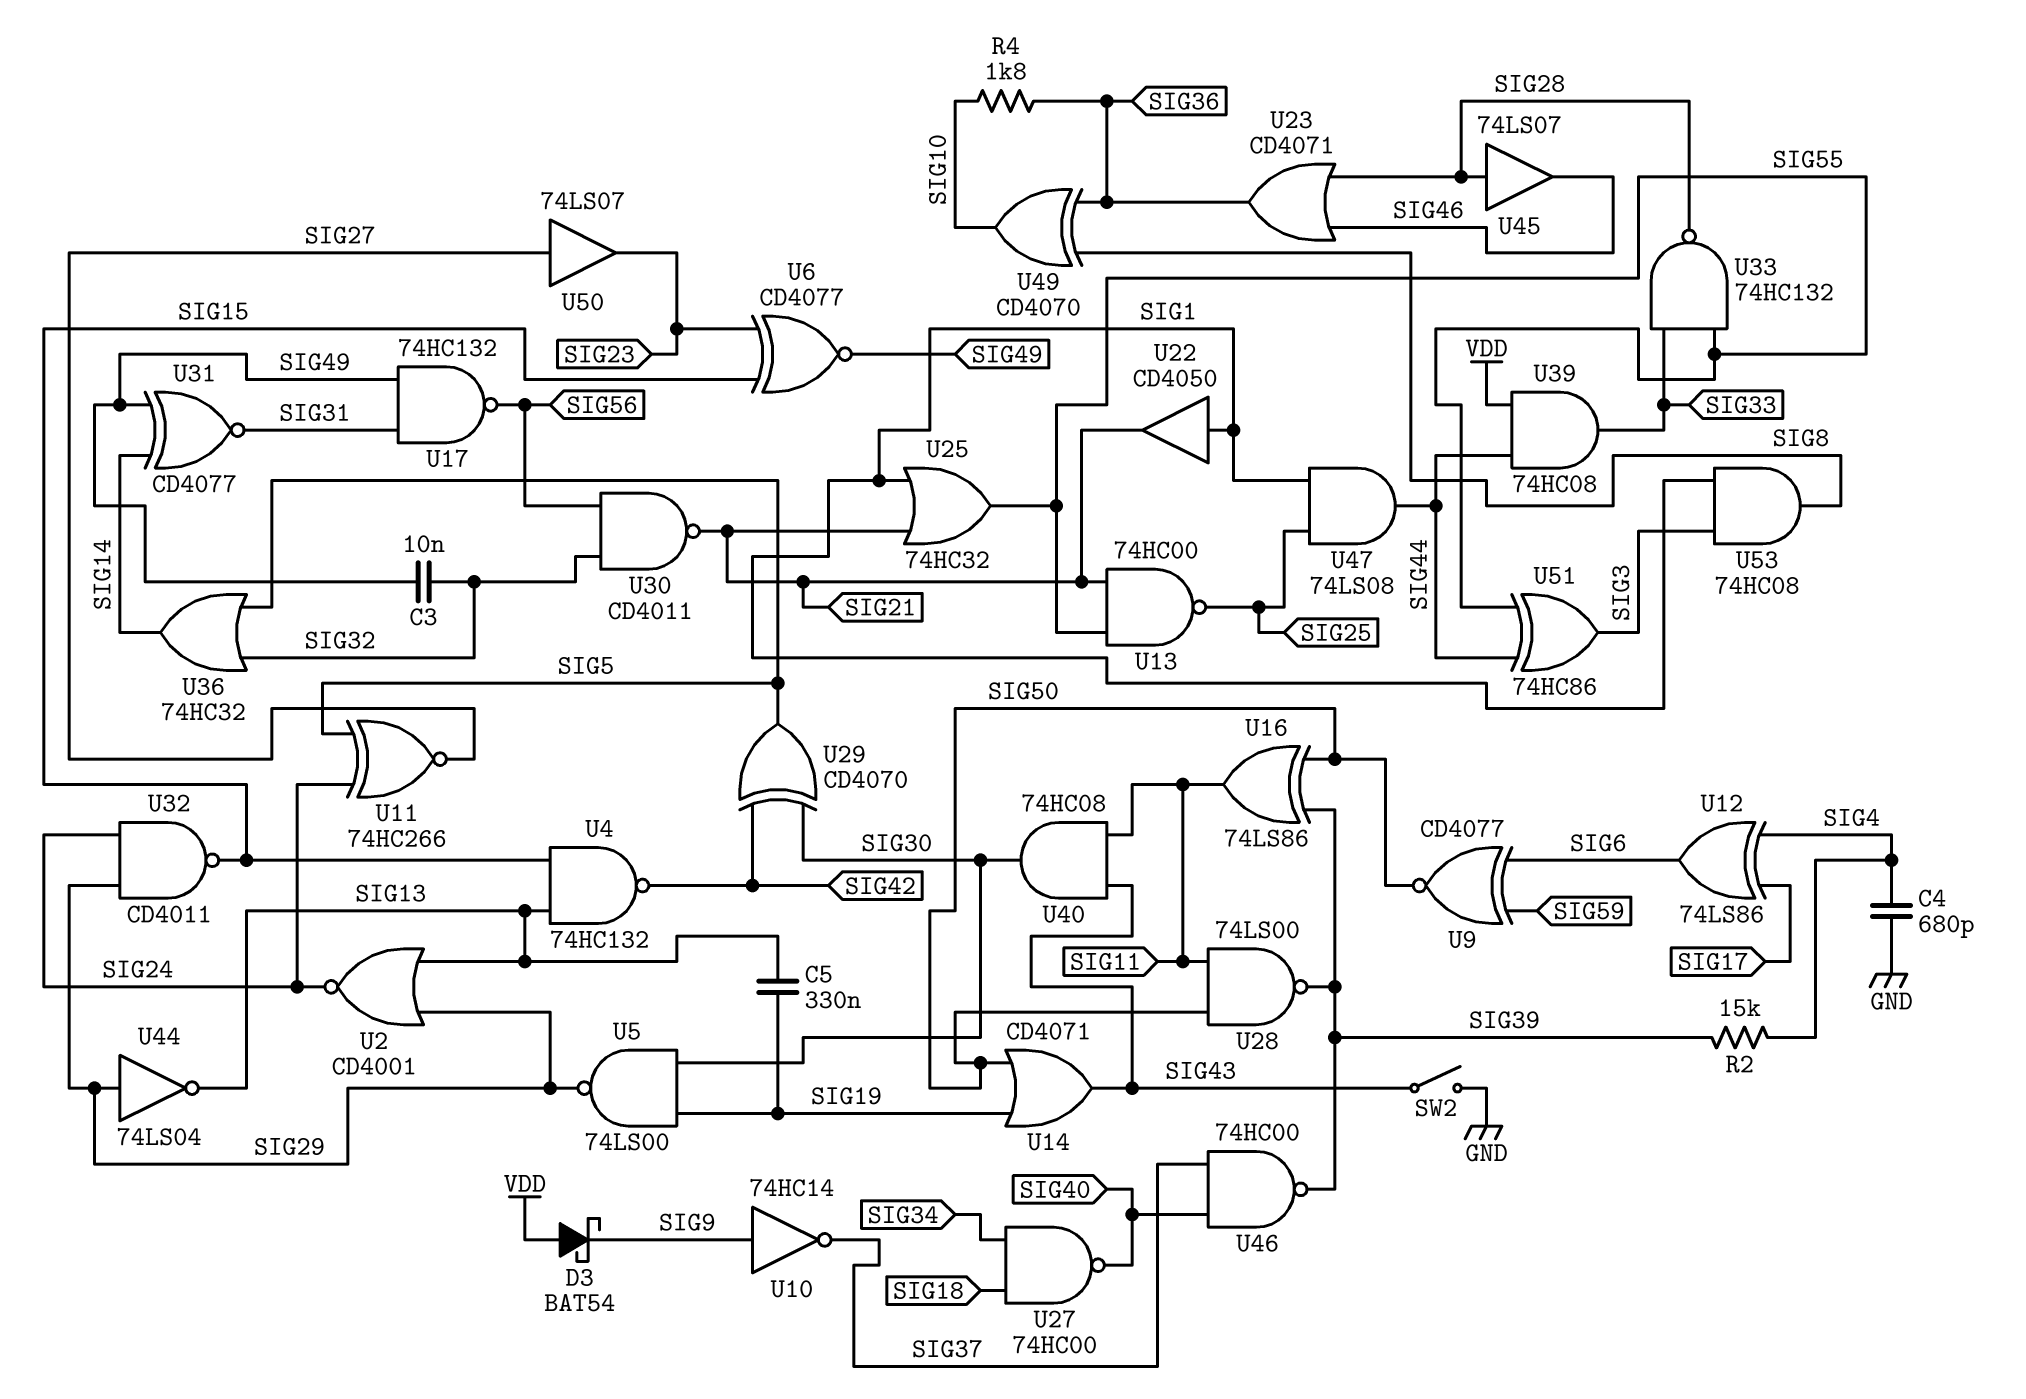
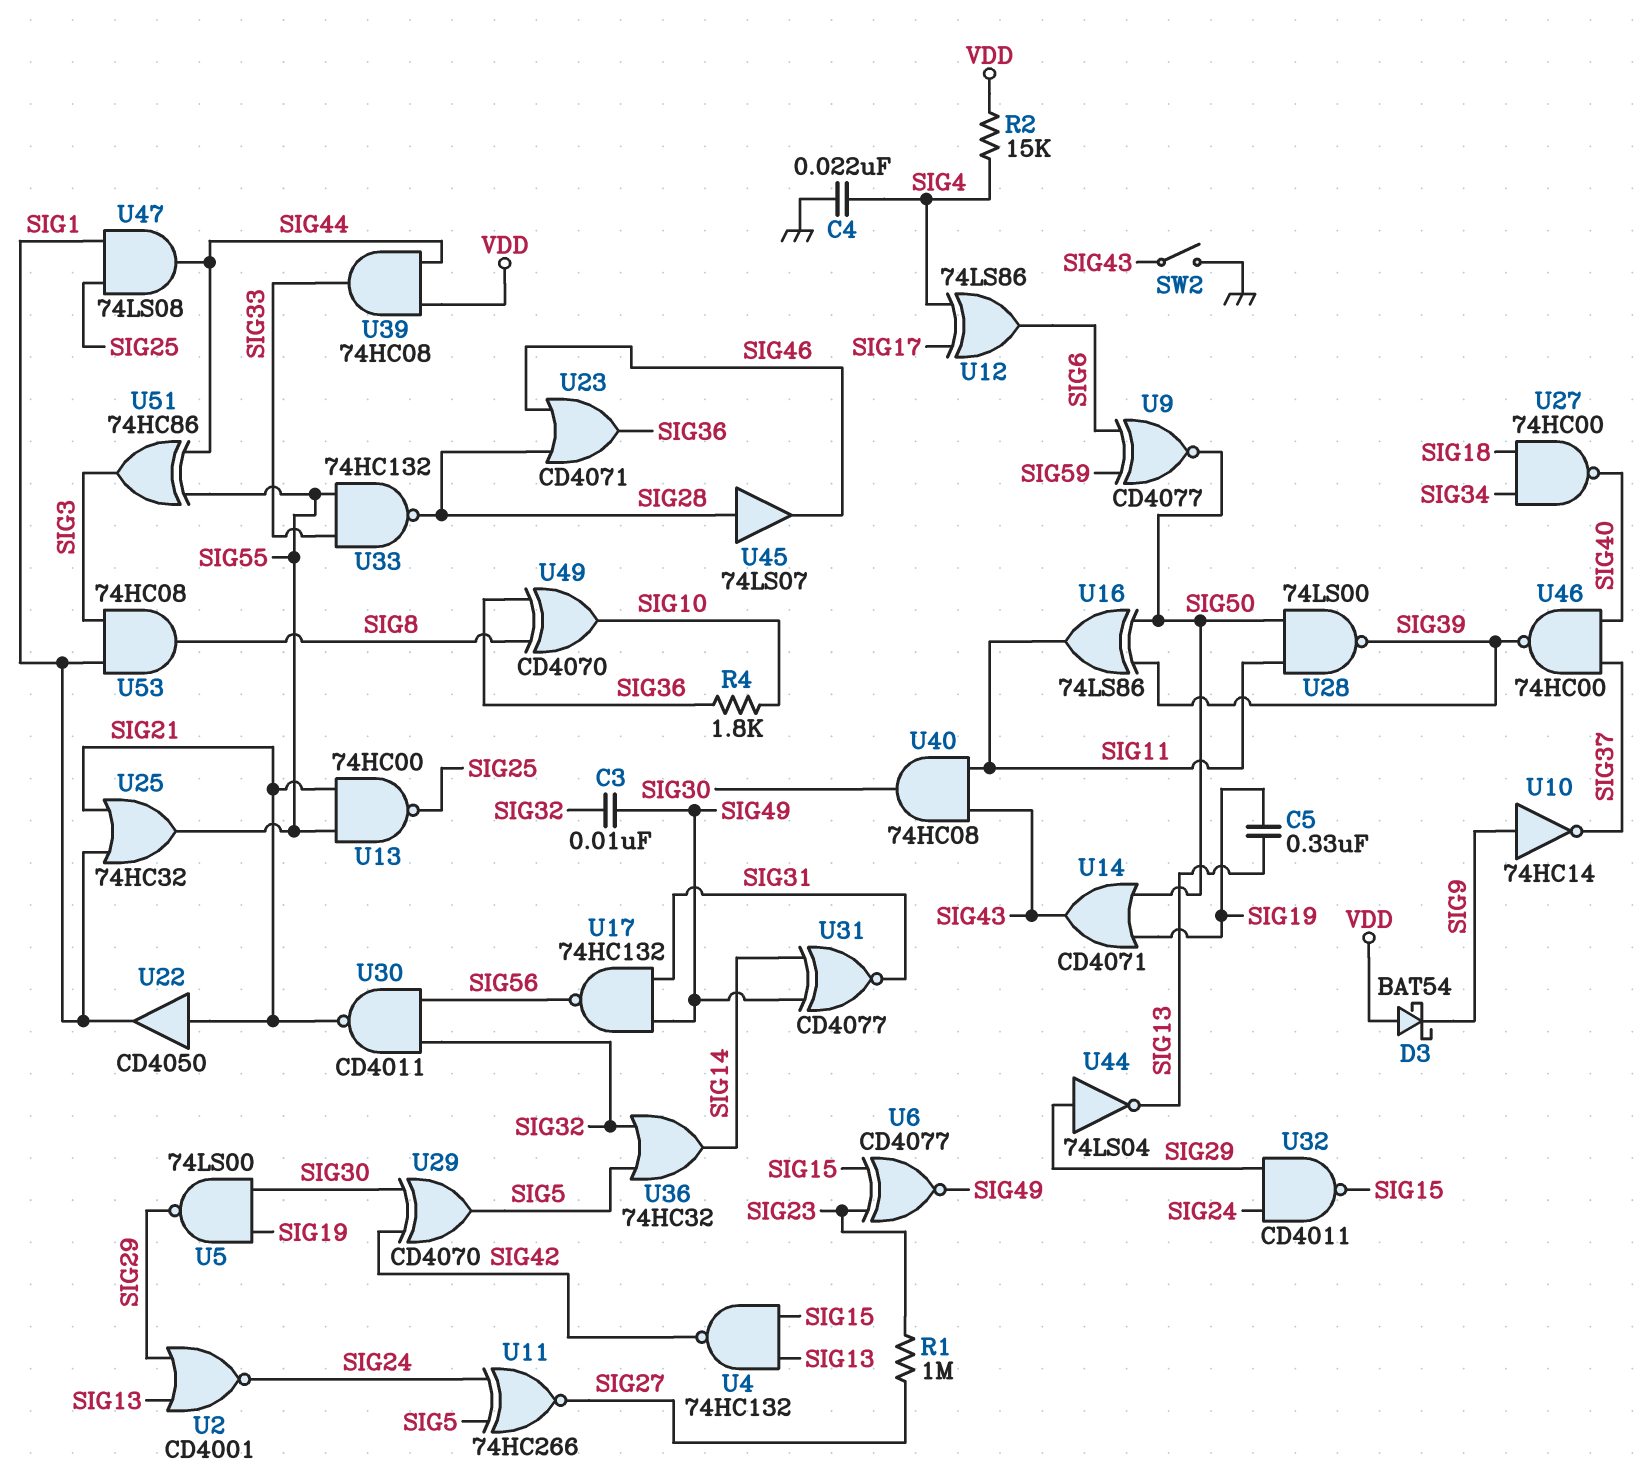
C4: 680pF (GND, SIG4) -> 22nF (GND, SIG4)
R1: none -> 1M (SIG23, SIG27)
R2: 15k (SIG4, SIG39) -> 15k (SIG4, VDD)
U22: buffer CD4050 (in SIG1, out SIG21) -> buffer CD4050 (in SIG21, out SIG1)
U50: buffer 74LS07 (in SIG27, out SIG23) -> none

